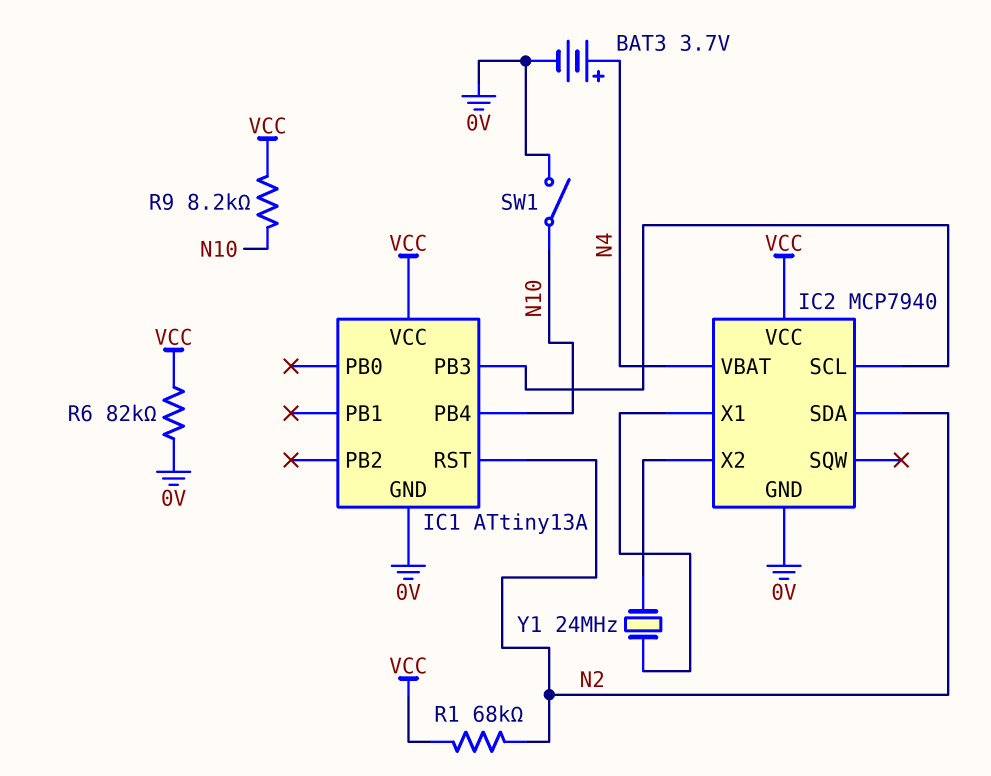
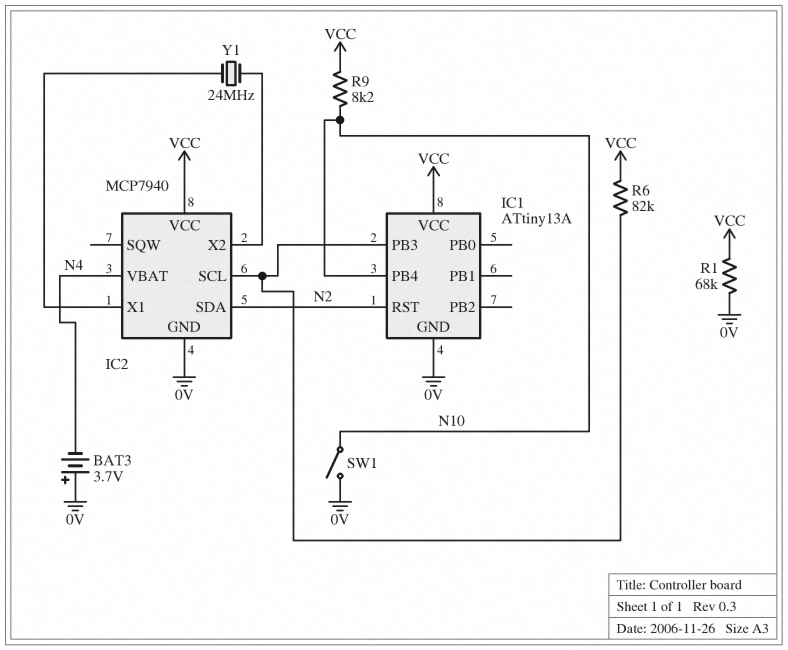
BAT3: 3.7V (plus N4, minus 0V) -> 3.7V (plus 0V, minus N4)
R1: 68k (N2, VCC) -> 68k (0V, VCC)
R6: 82k (0V, VCC) -> 82k (IC1/PB3, VCC)

